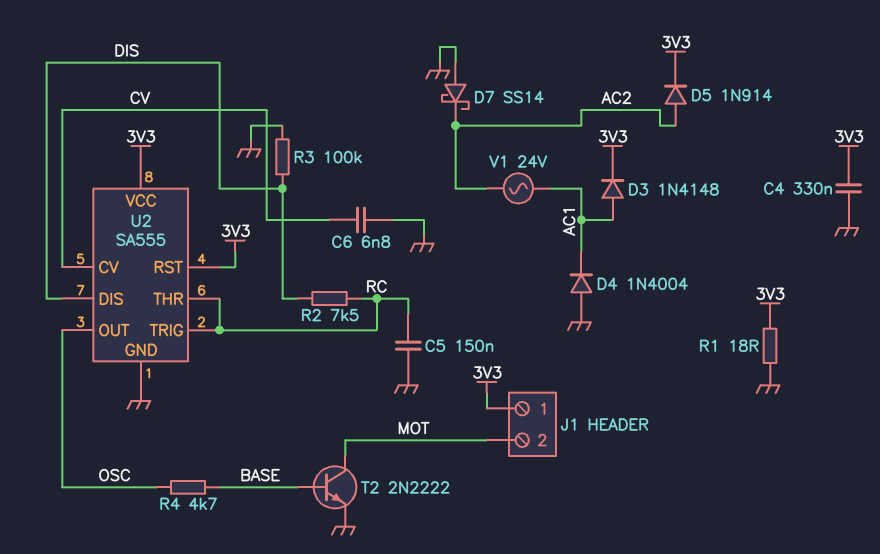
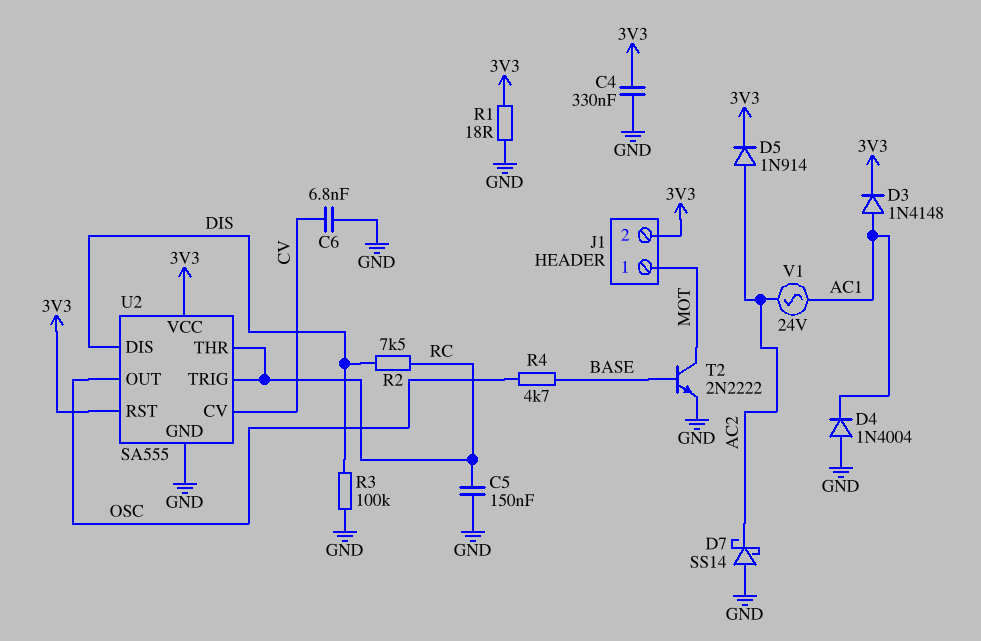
J1 pin 1: 3V3 -> MOT
J1 pin 2: MOT -> 3V3

